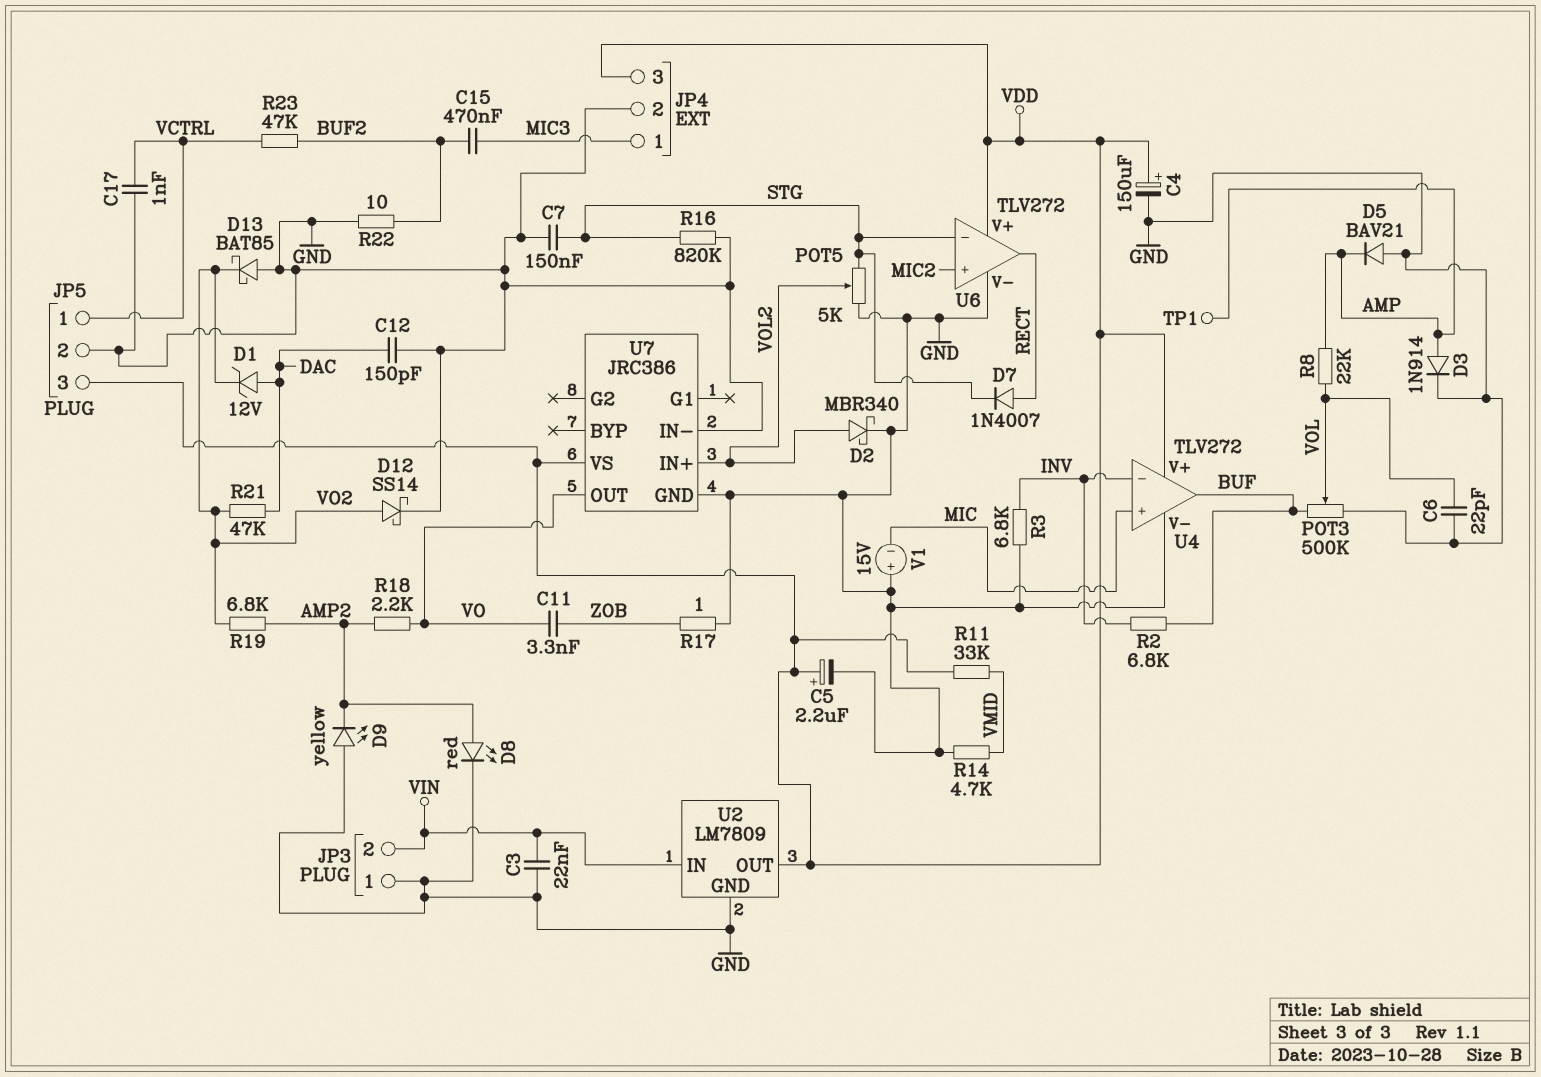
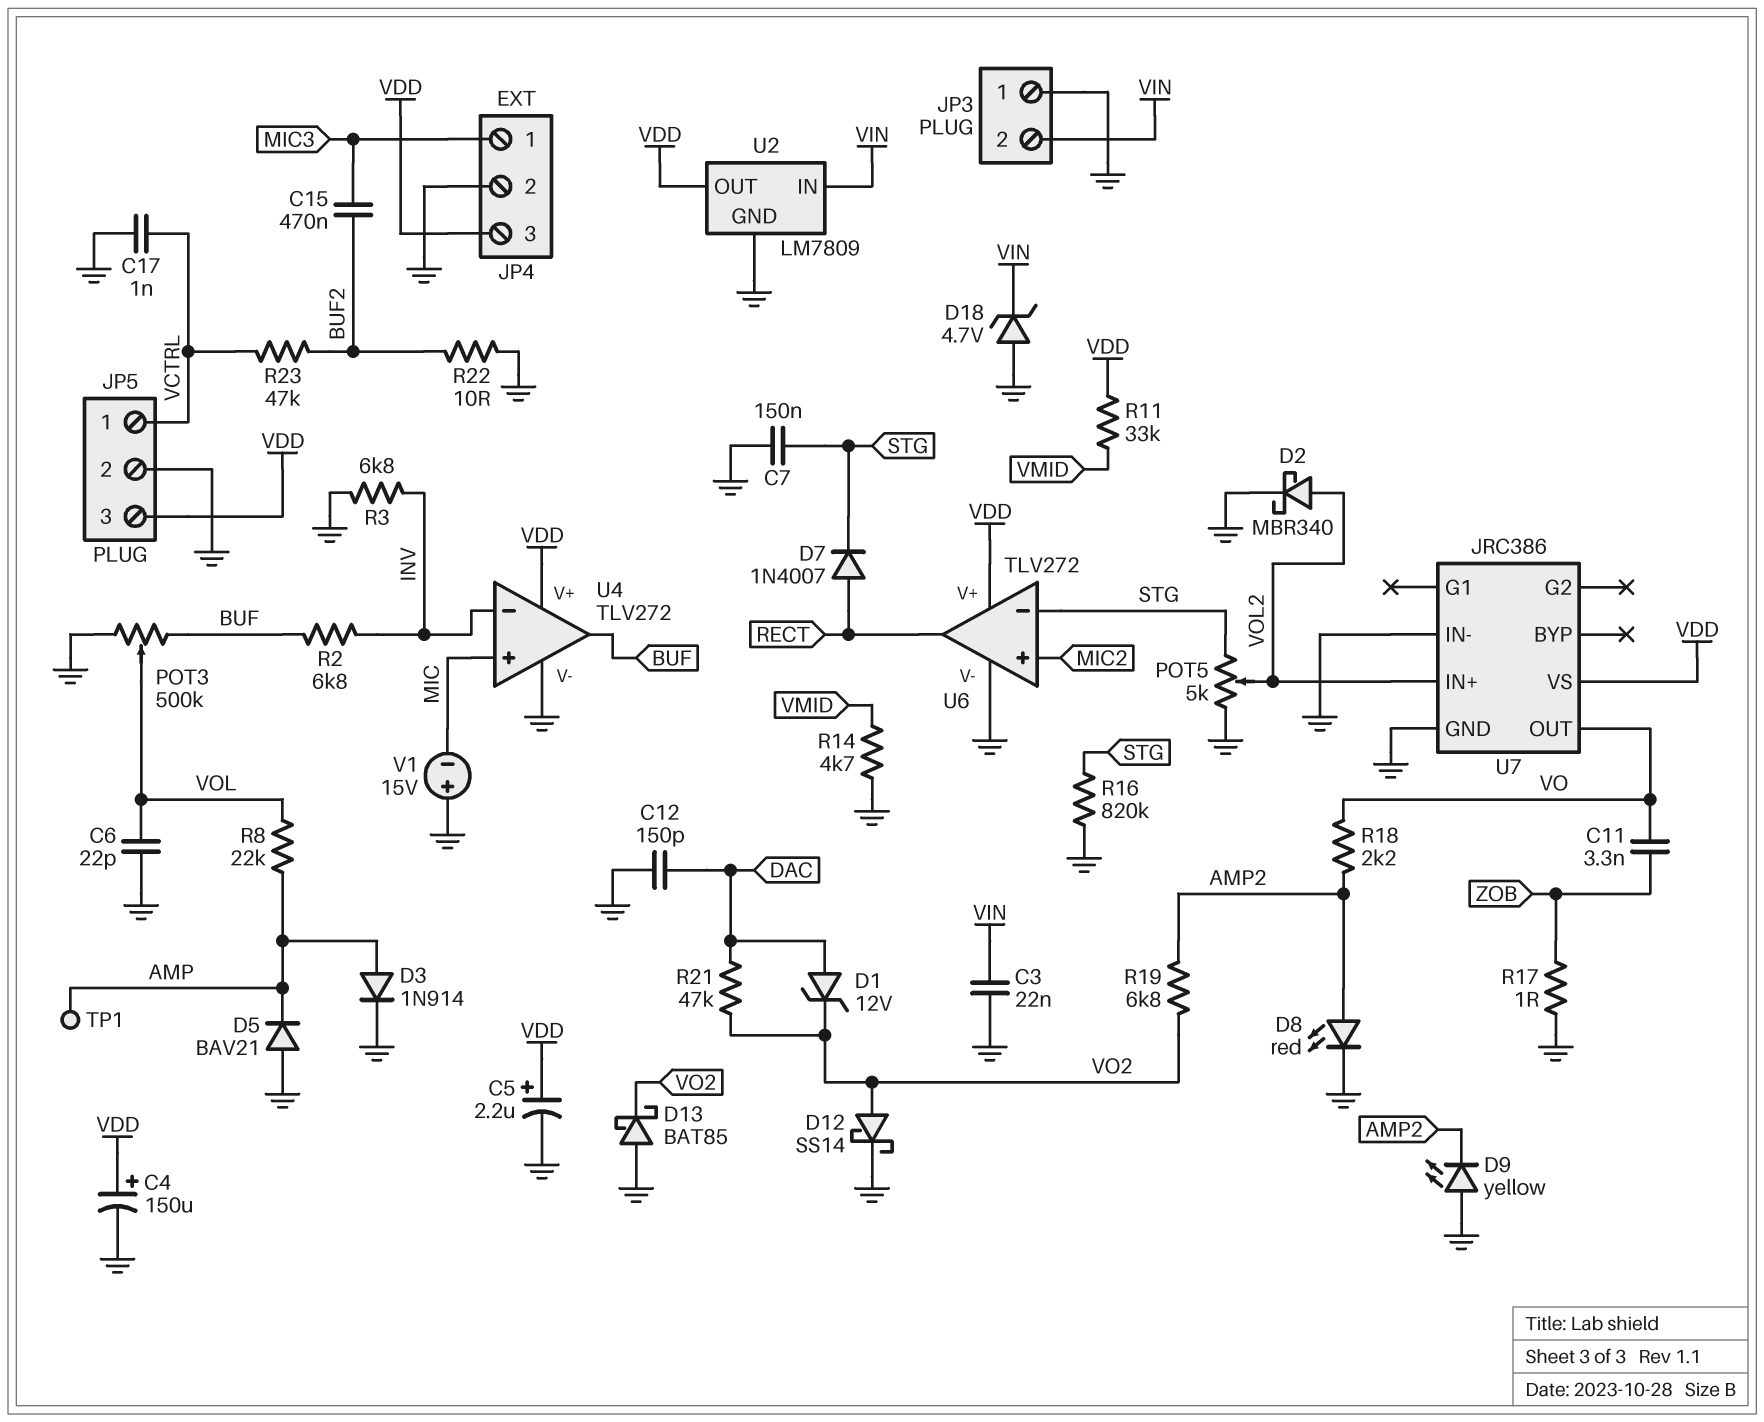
D18: none -> zener 4.7V (A GND, K VIN)

